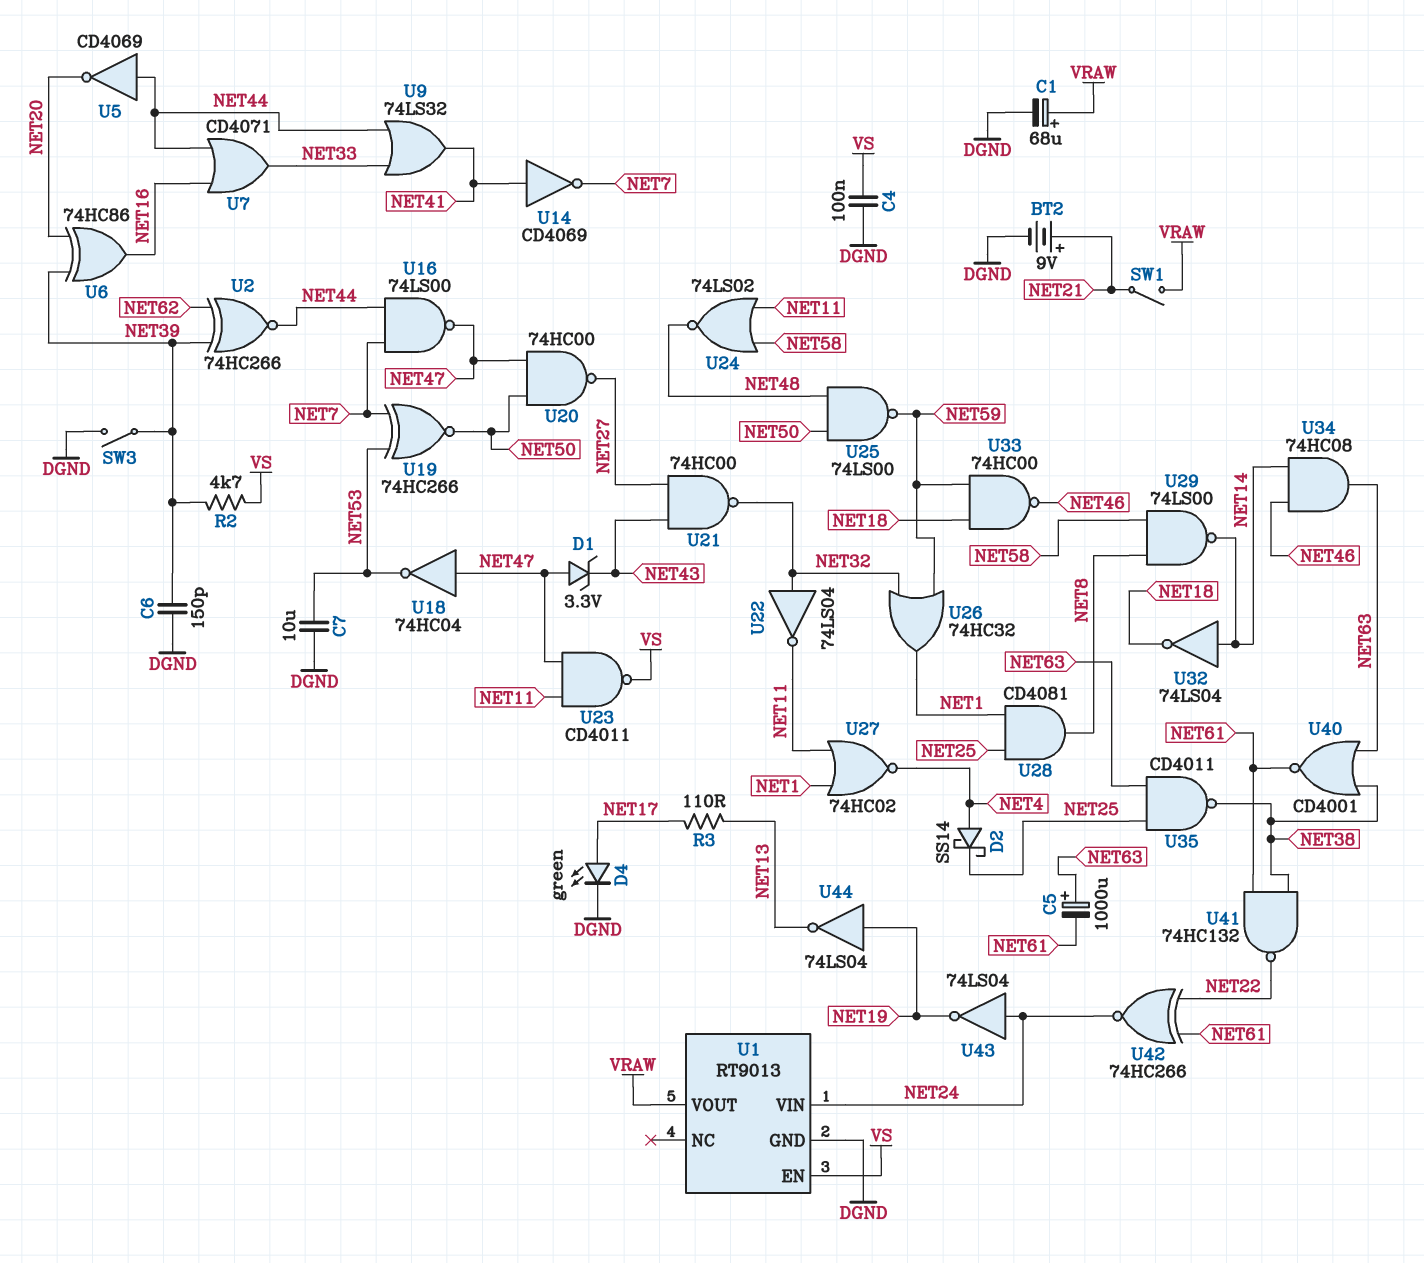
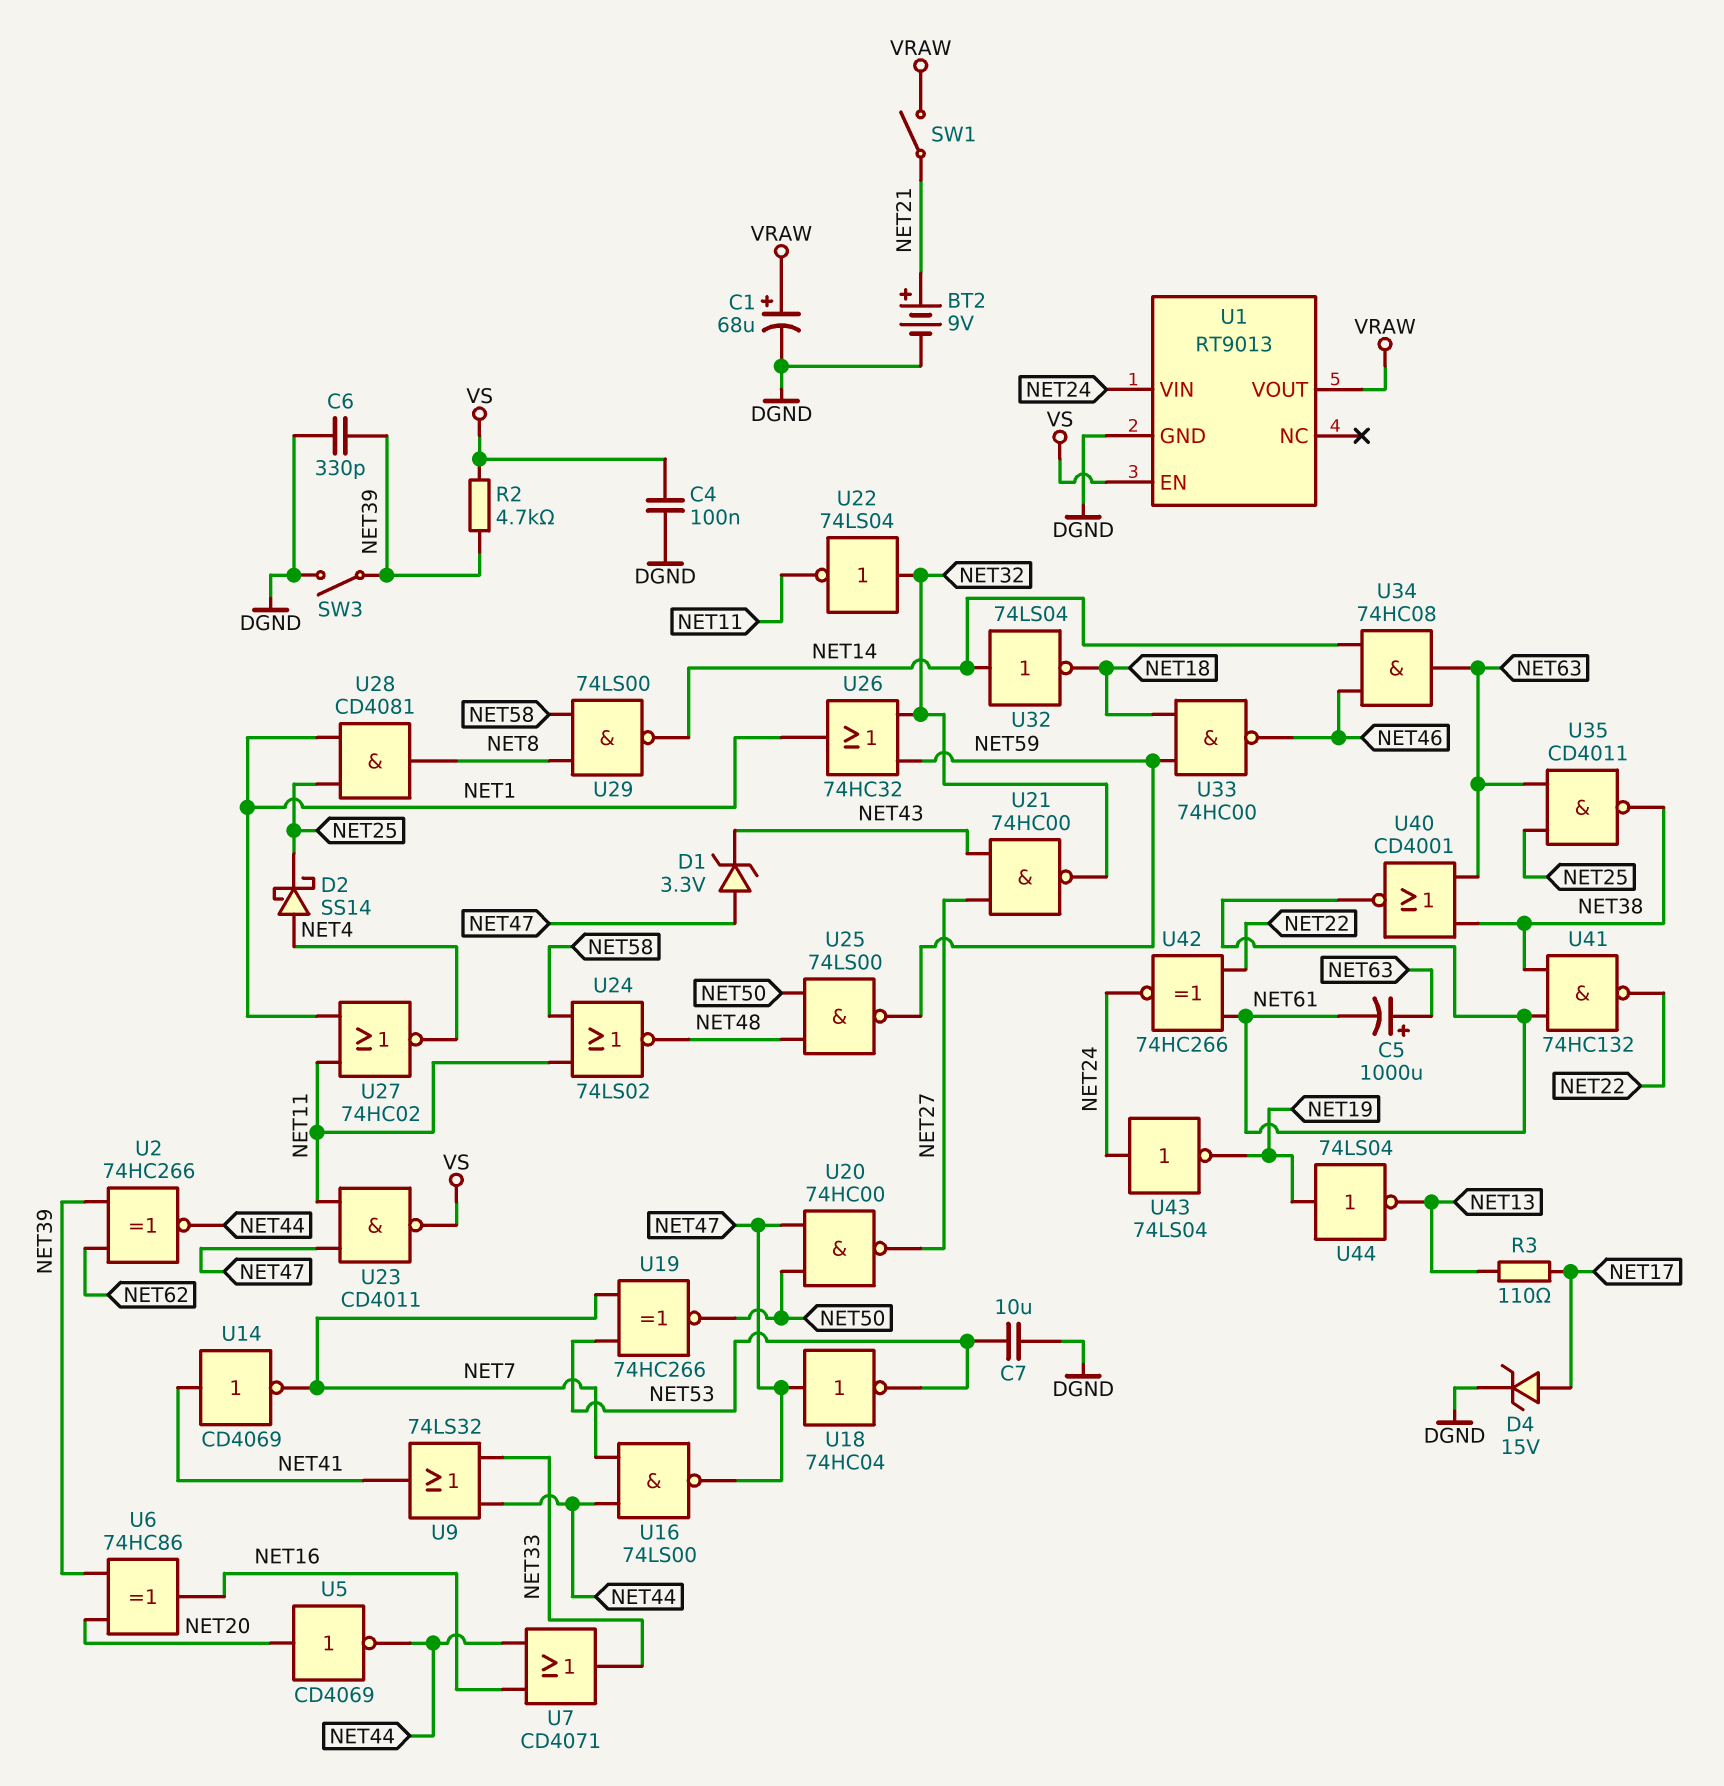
C6: 150pF (DGND, NET39) -> 330pF (DGND, NET39)
D4: LED green (A NET17, K DGND) -> zener 15V (A NET17, K DGND)
U5: NOT CD4069 (in NET44, out NET20) -> NOT CD4069 (in NET20, out NET44)

